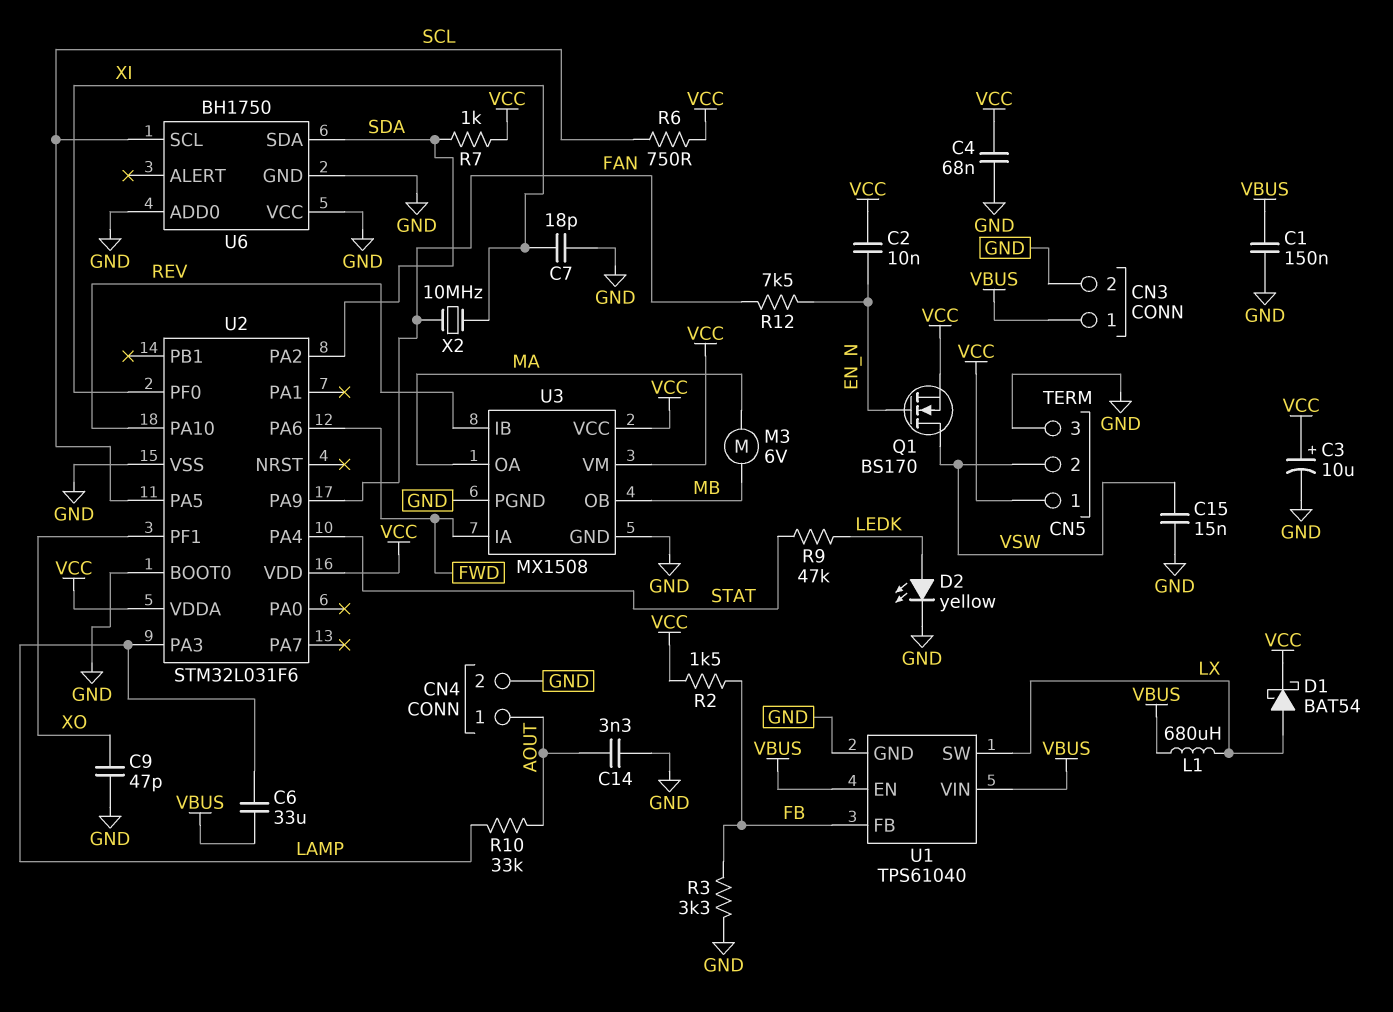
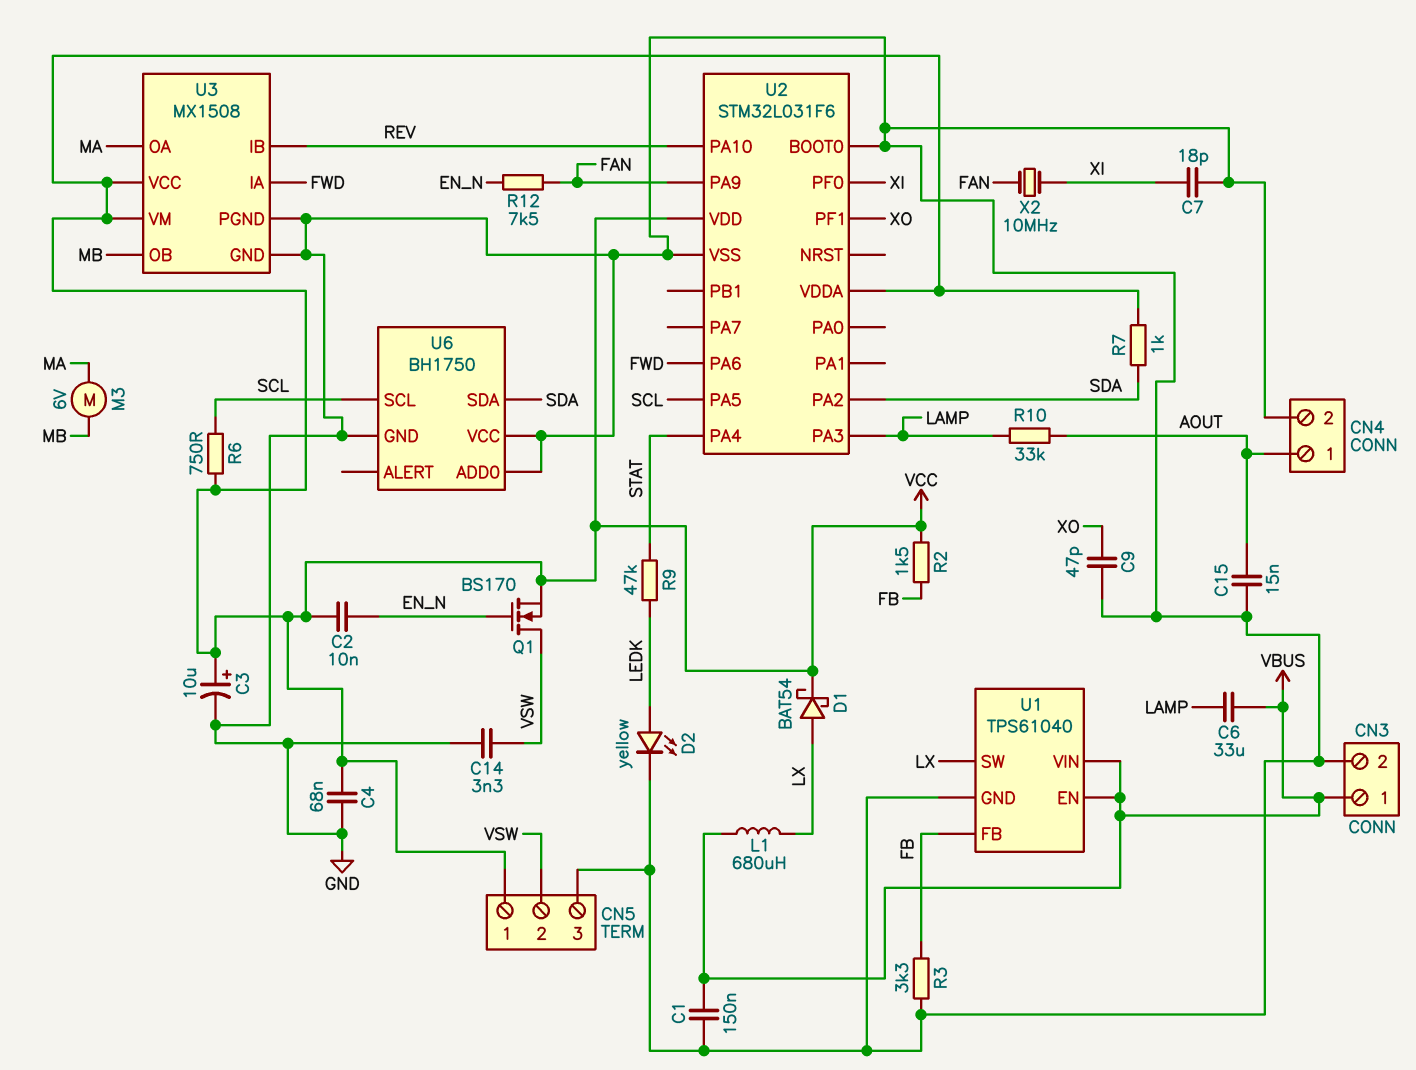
C14: 3.3nF (AOUT, GND) -> 3.3nF (GND, VSW)
C15: 15nF (GND, VSW) -> 15nF (AOUT, GND)

